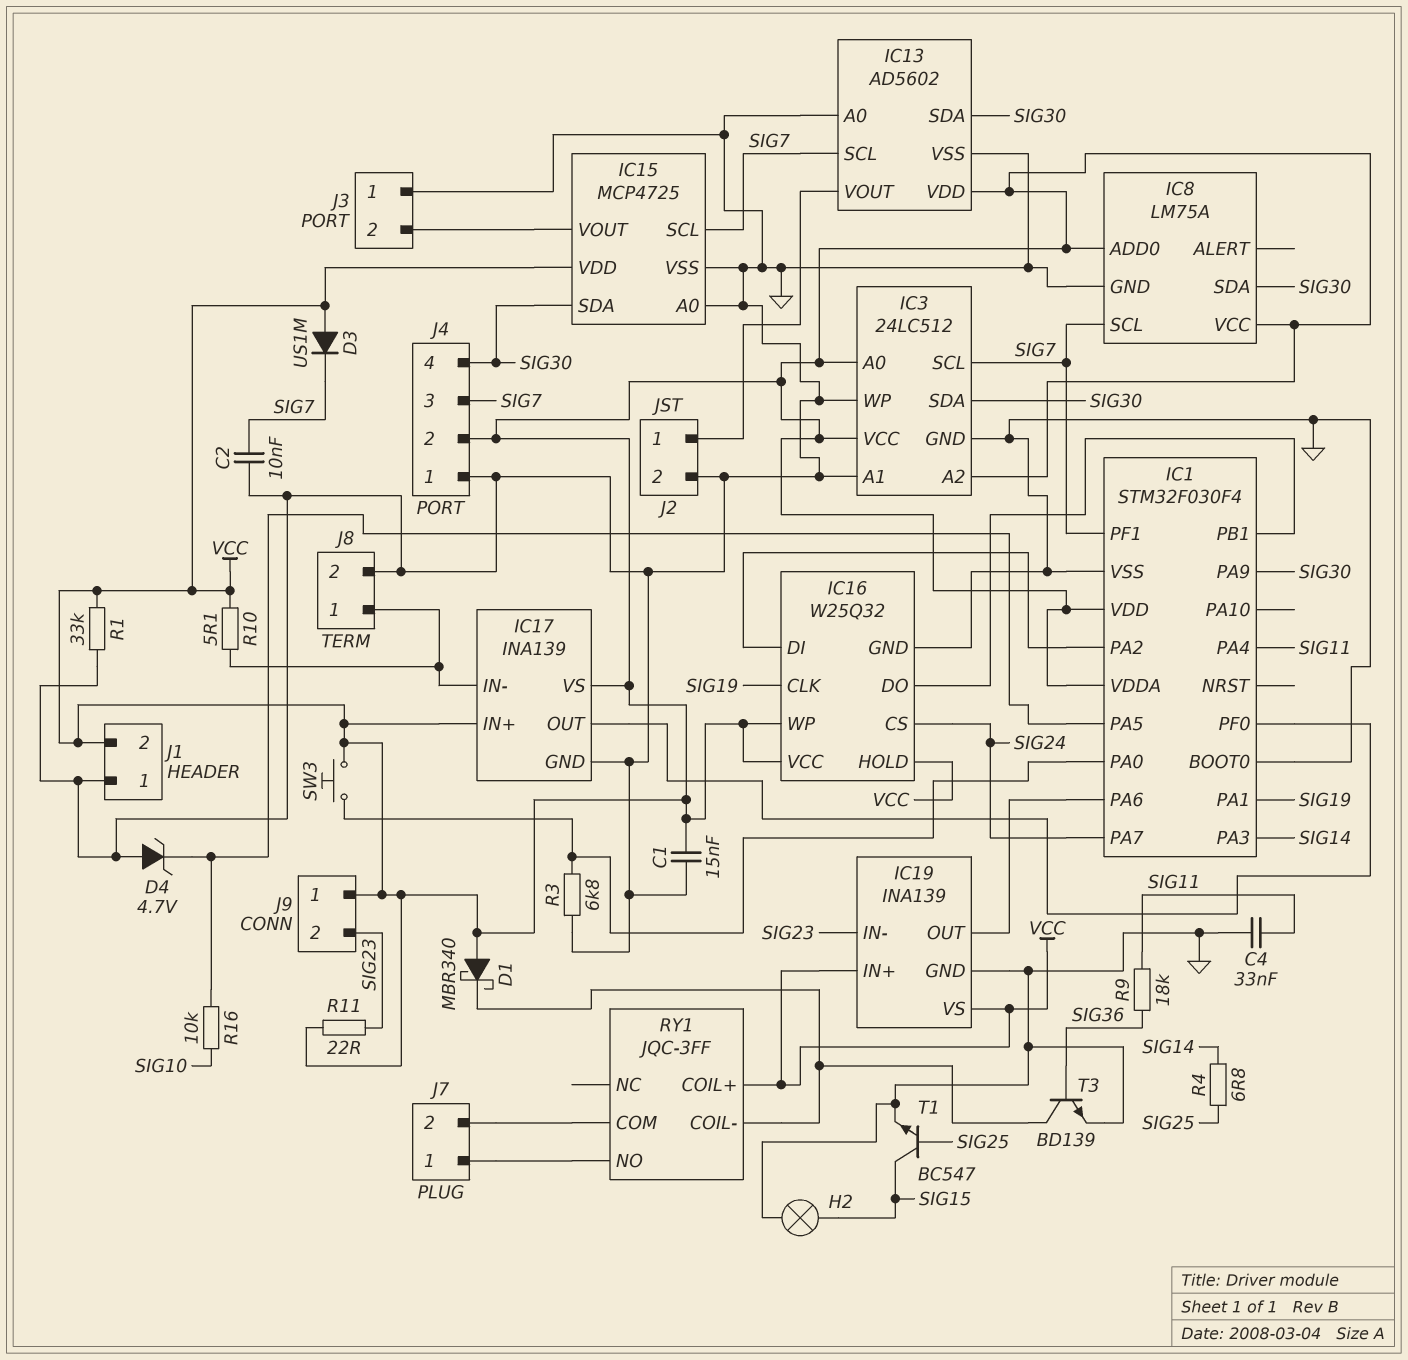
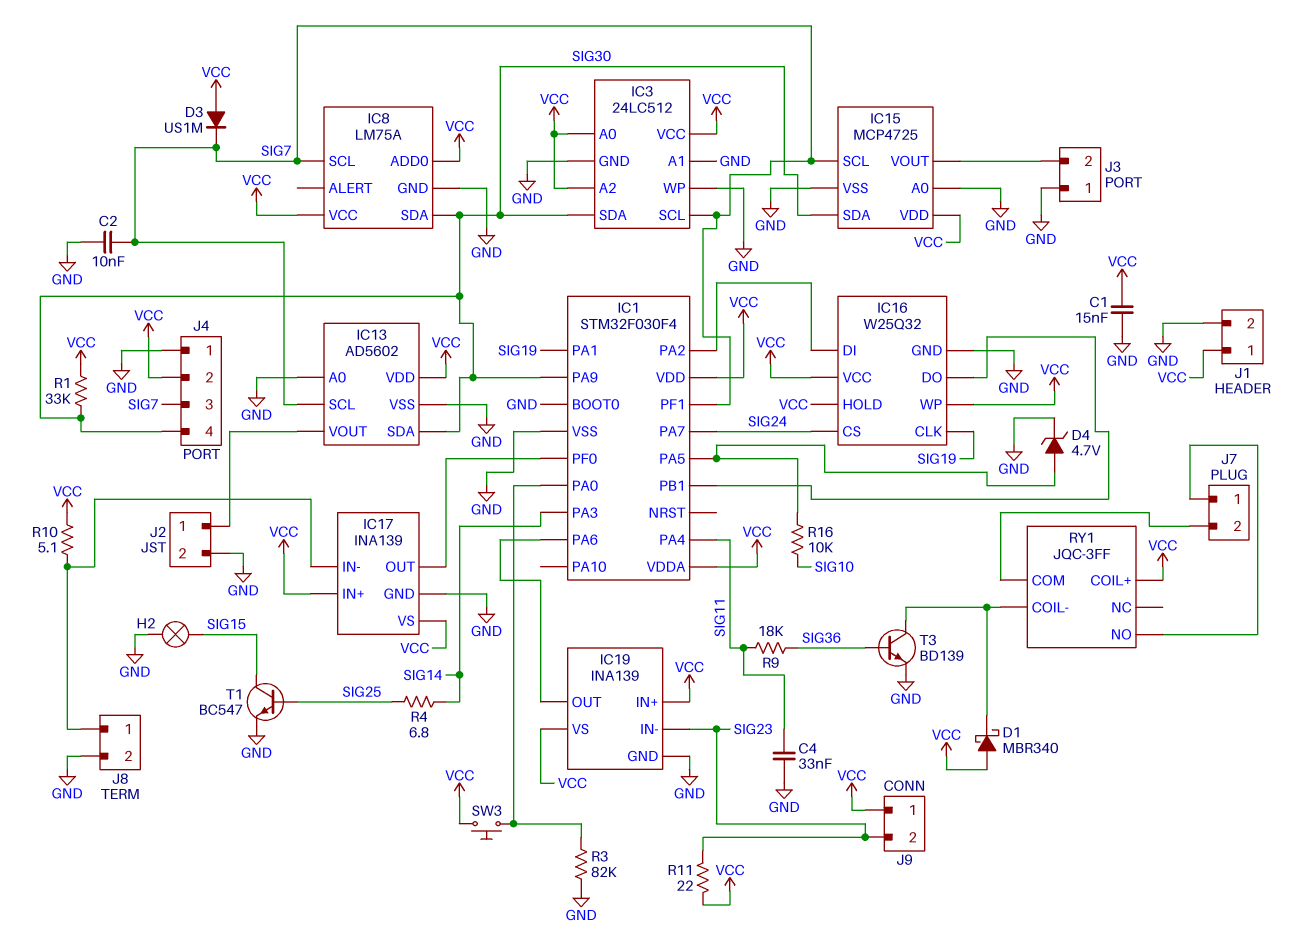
D4: zener 4.7V (A GND, K IC1/PA5) -> zener 4.7V (A IC1/PA5, K GND)
J1 pin 1: GND -> VCC
J1 pin 2: VCC -> GND
R1: 33k (GND, VCC) -> 33k (SIG30, VCC)
R3: 6.8k (GND, IC1/PA0) -> 82k (GND, IC1/PA0)

